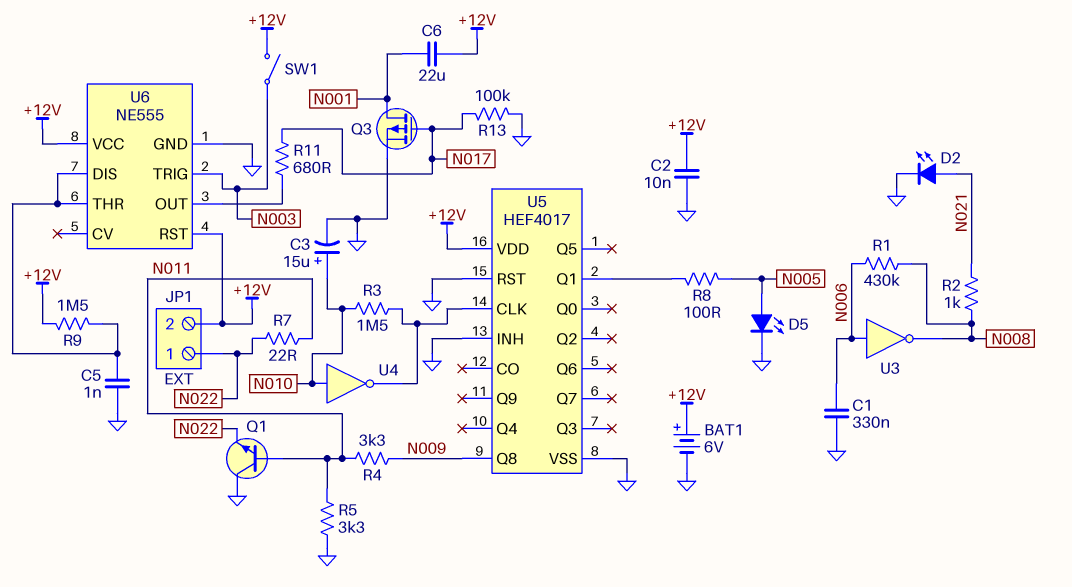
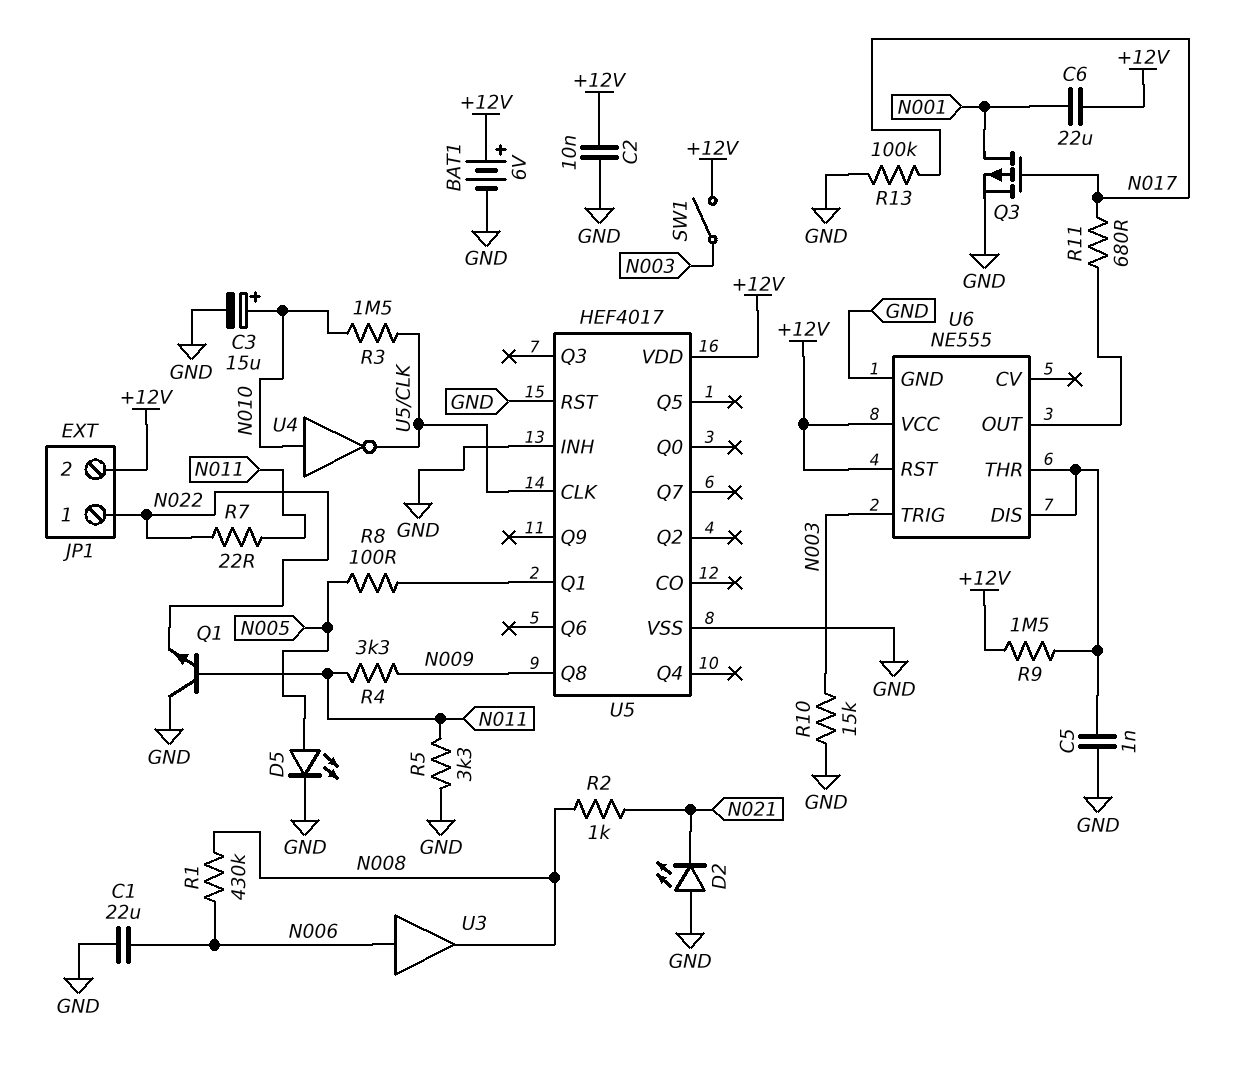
C1: 330nF (GND, N006) -> 22uF (GND, N006)
D2: LED (A N021, K GND) -> LED (A GND, K N021)
R10: none -> 15k (GND, N003)
U3: NOT (in N006, out N008) -> buffer (in N006, out N008)

